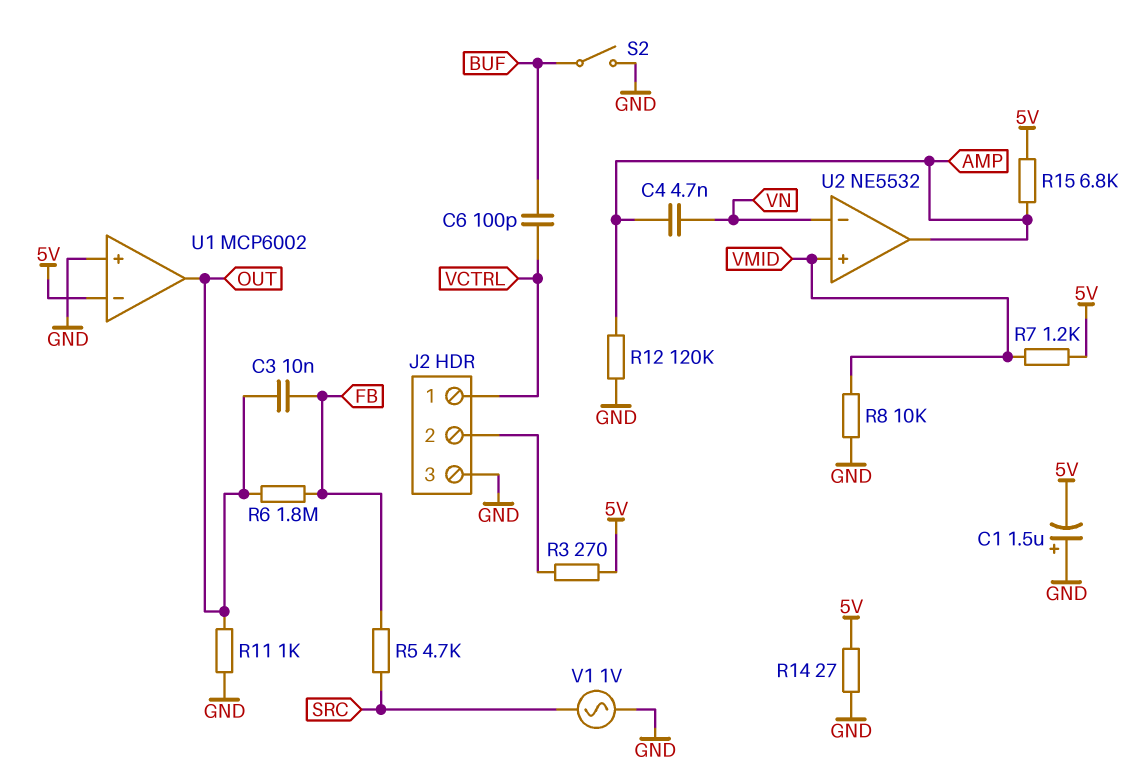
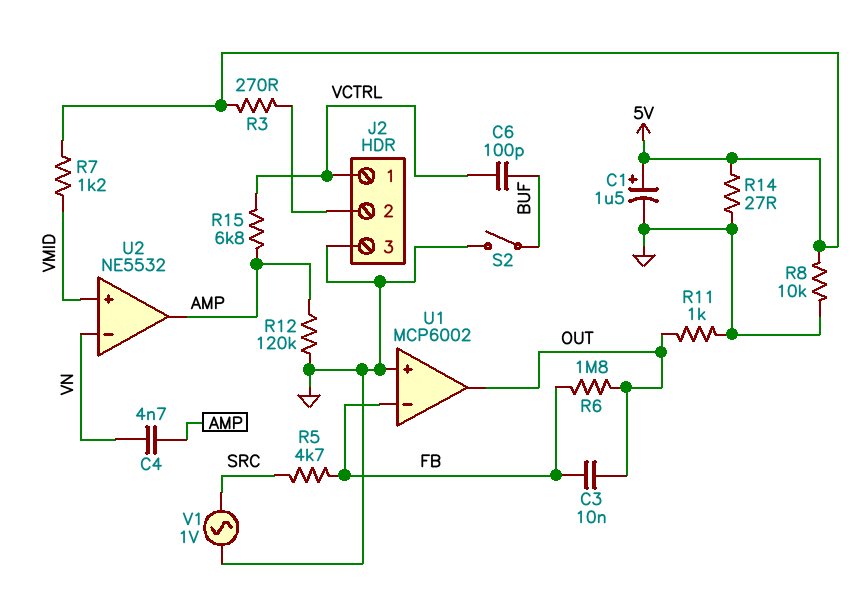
C1: 1.5uF (plus GND, minus 5V) -> 1.5uF (plus 5V, minus GND)
R8: 10k (GND, VMID) -> 10k (5V, GND)
R15: 6.8k (5V, AMP) -> 6.8k (AMP, VCTRL)
U1 pin in-: 5V -> FB

